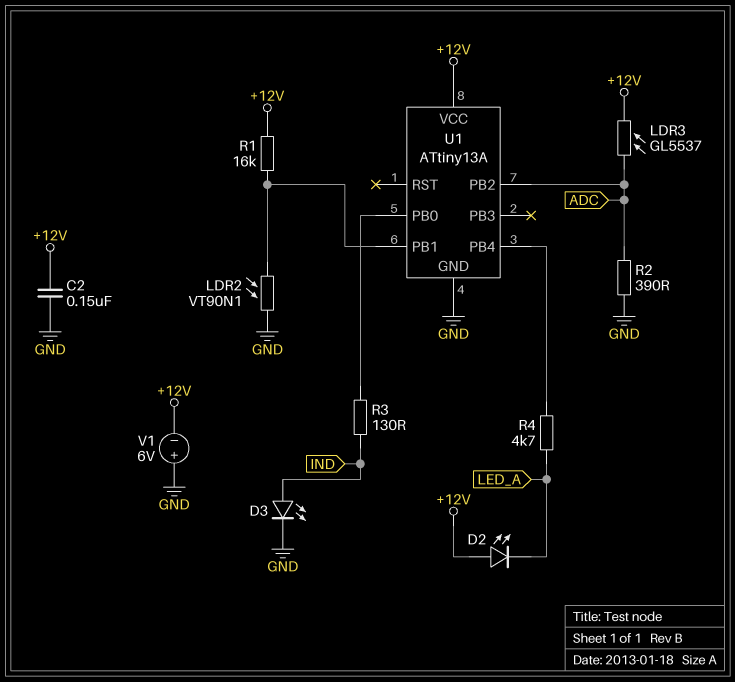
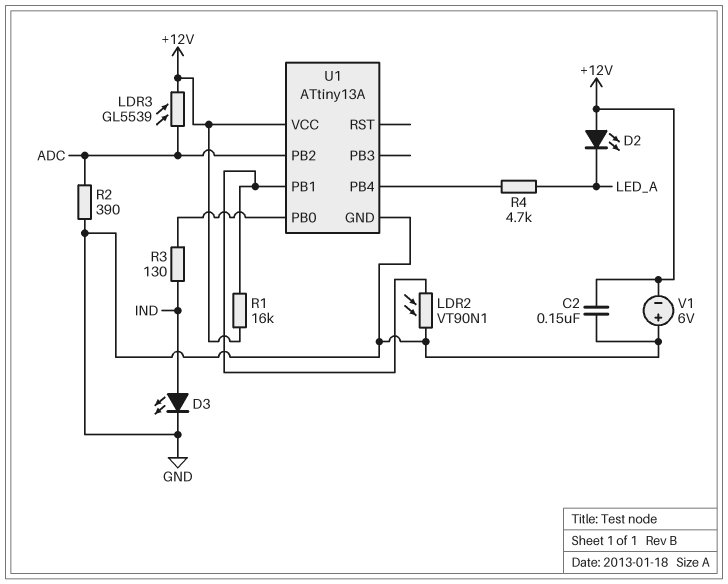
LDR3: GL5537 (+12V, ADC) -> GL5539 (+12V, ADC)

